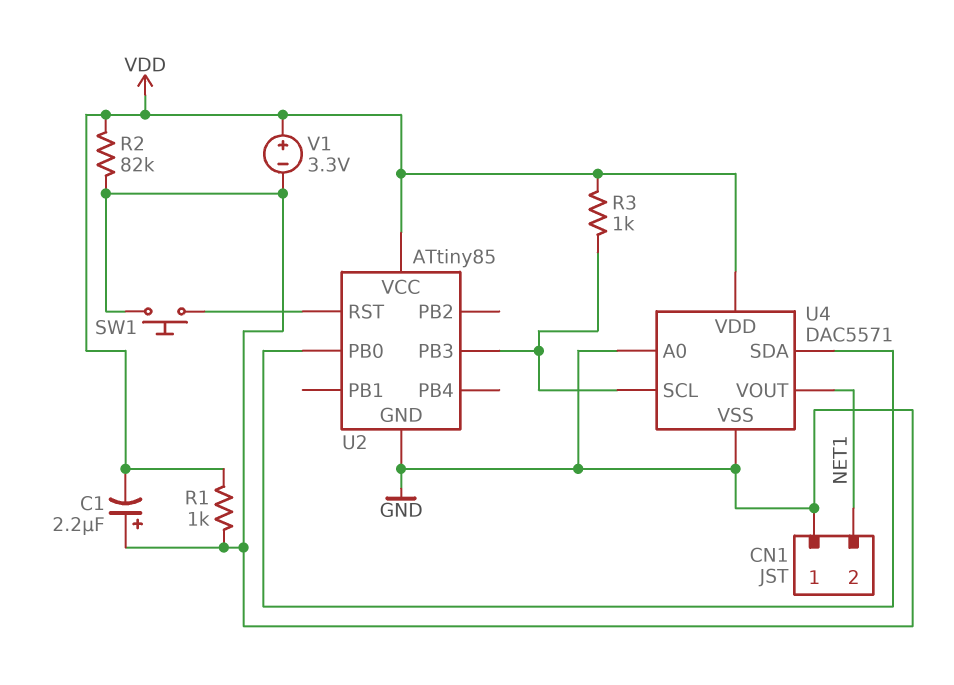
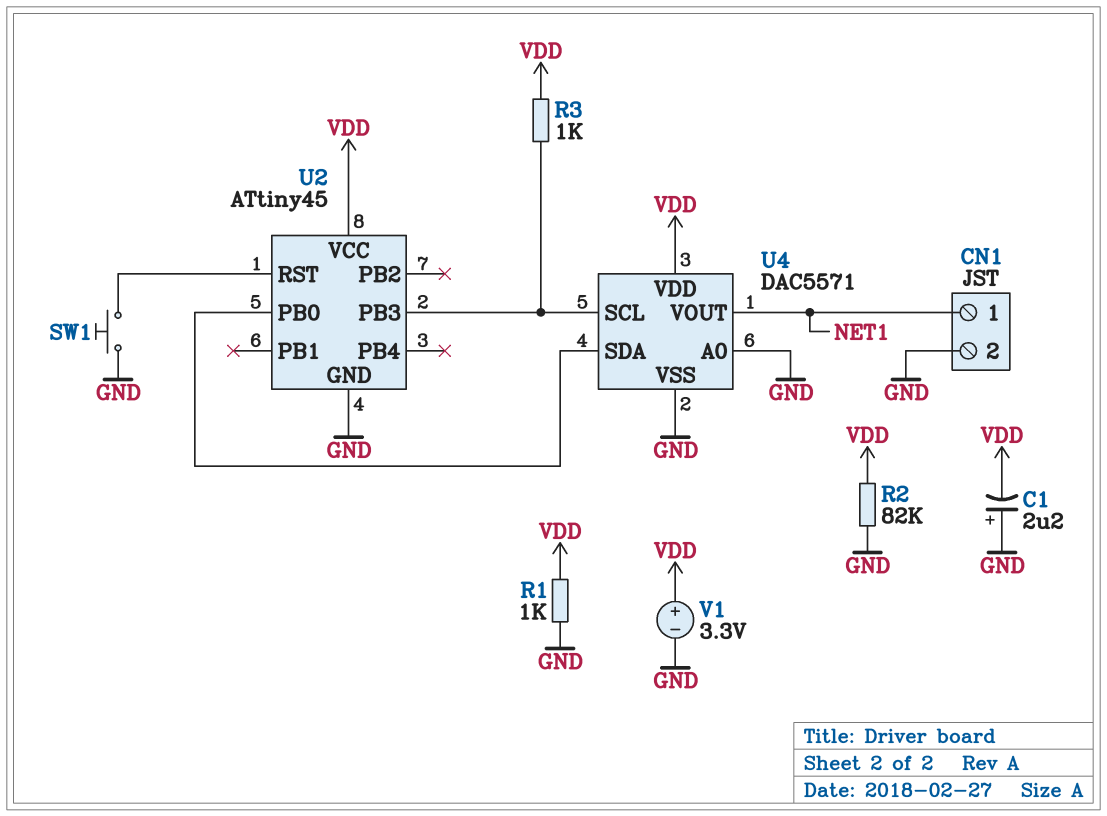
CN1 pin 1: GND -> NET1
CN1 pin 2: NET1 -> GND
U2: ATtiny85 -> ATtiny45

